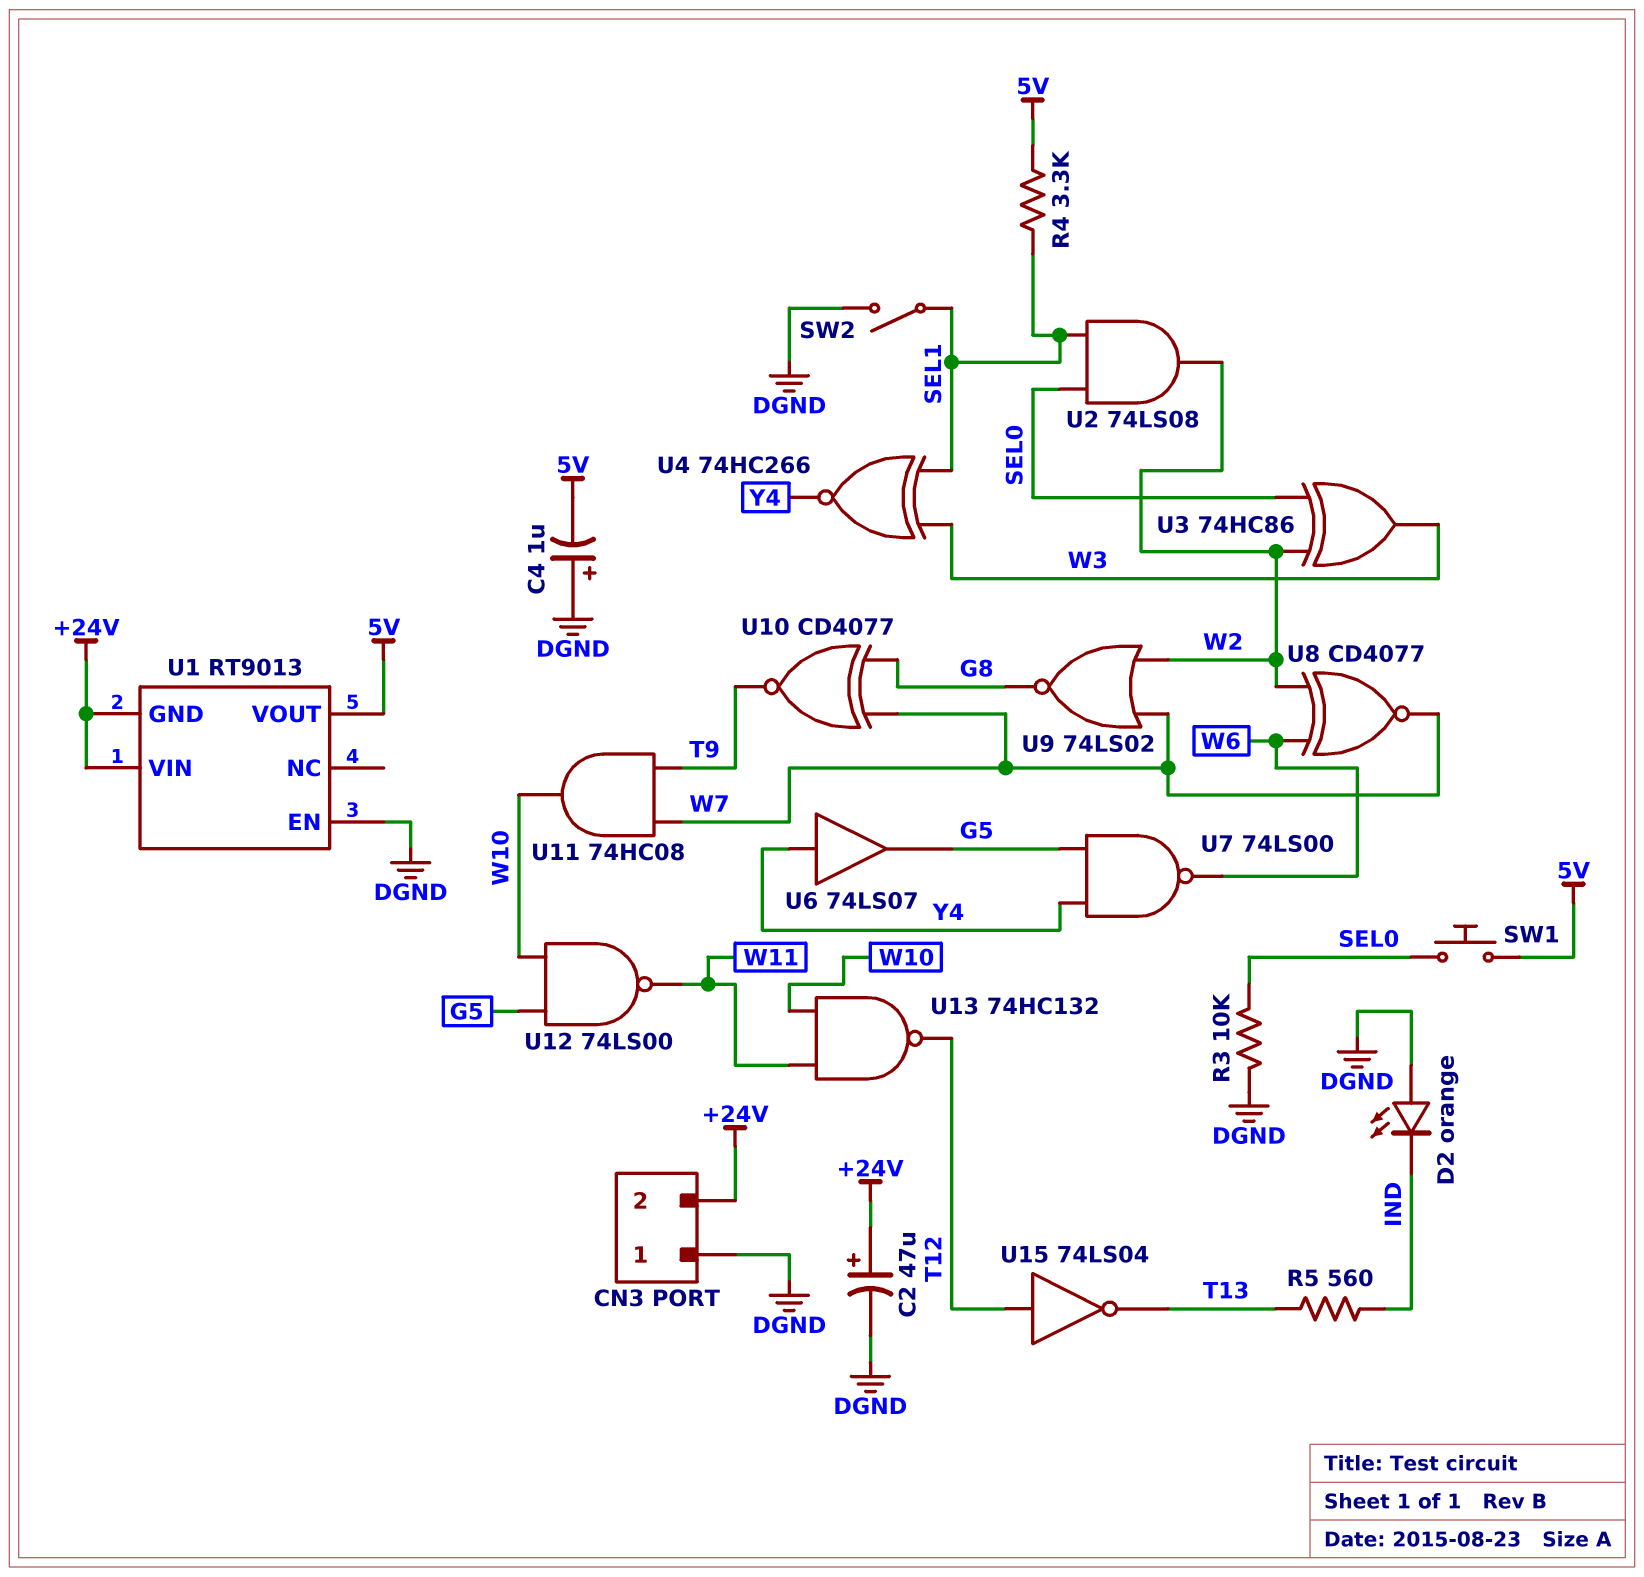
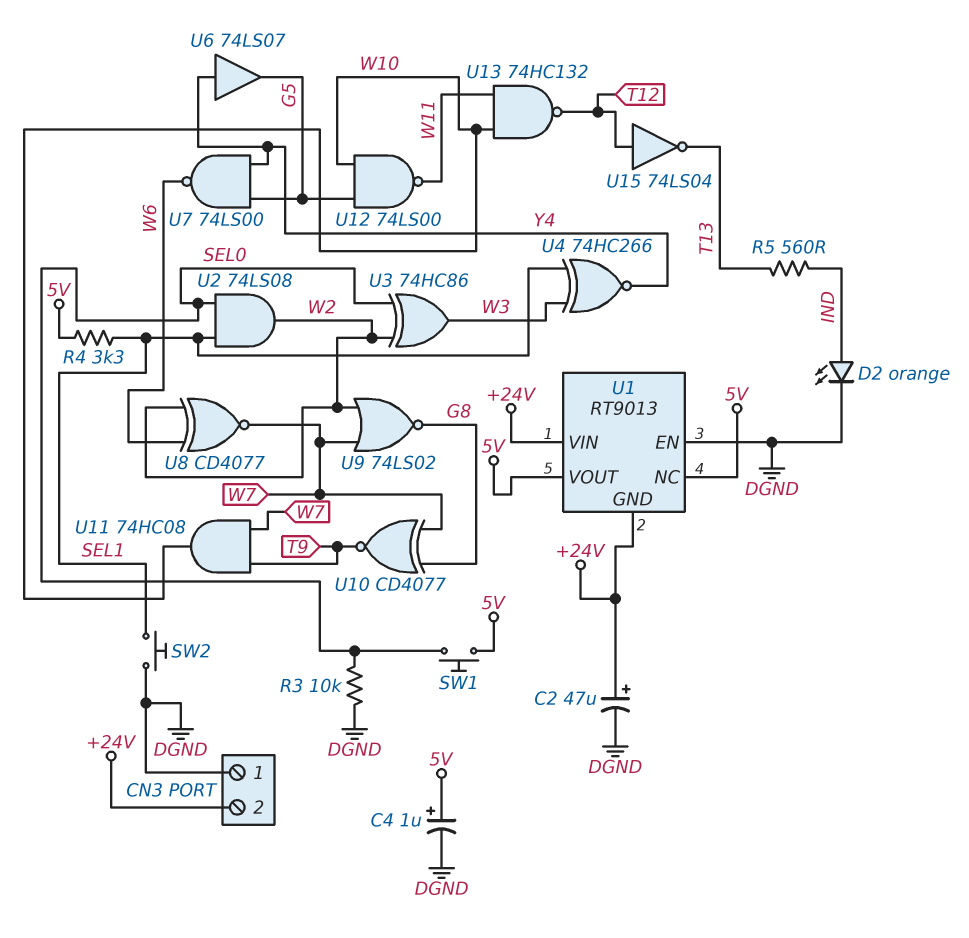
C4: 1uF (plus DGND, minus 5V) -> 1uF (plus 5V, minus DGND)
D2: LED orange (A DGND, K IND) -> LED orange (A IND, K DGND)
SW2: switch (DGND, SEL1) -> button (DGND, SEL1)
U1 pin NC: none -> 5V

